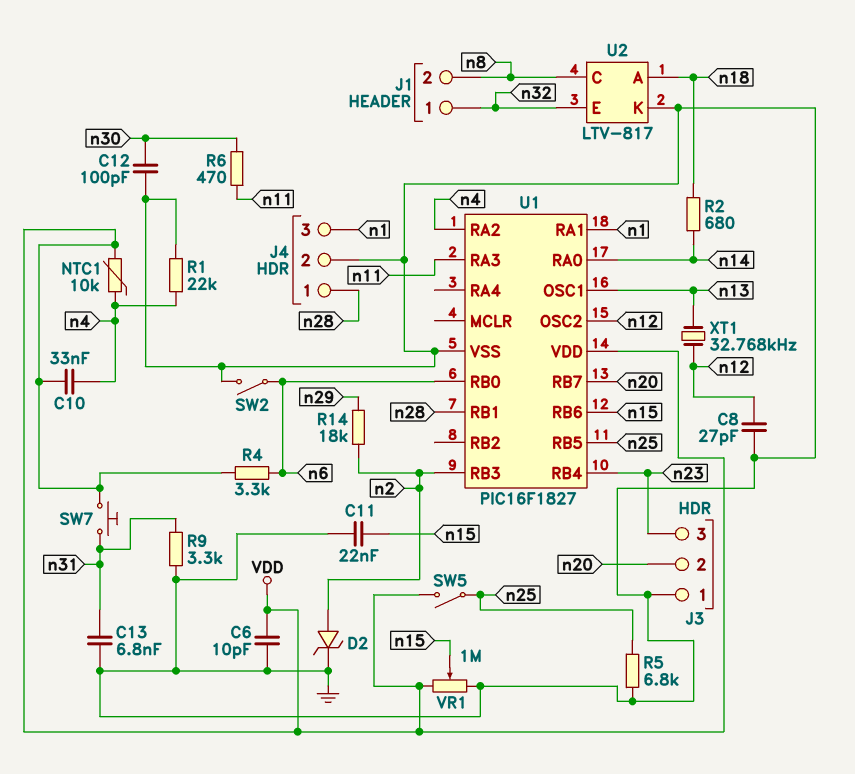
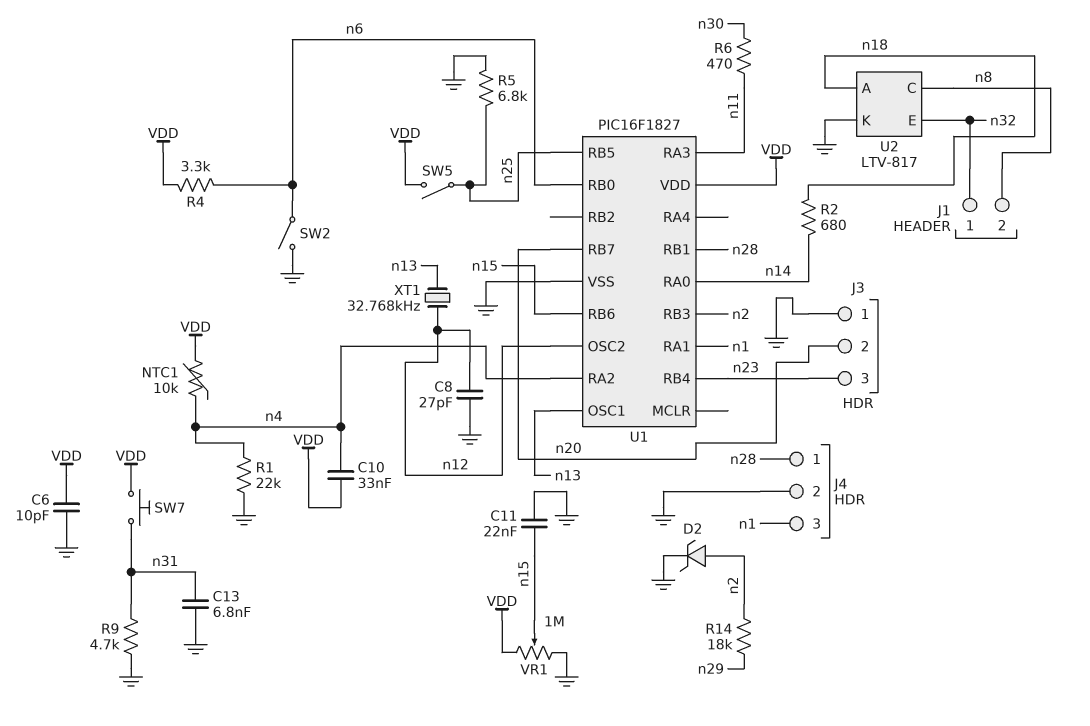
C12: 100pF (GND, n30) -> none
R9: 3.3k (GND, n31) -> 4.7k (GND, n31)

